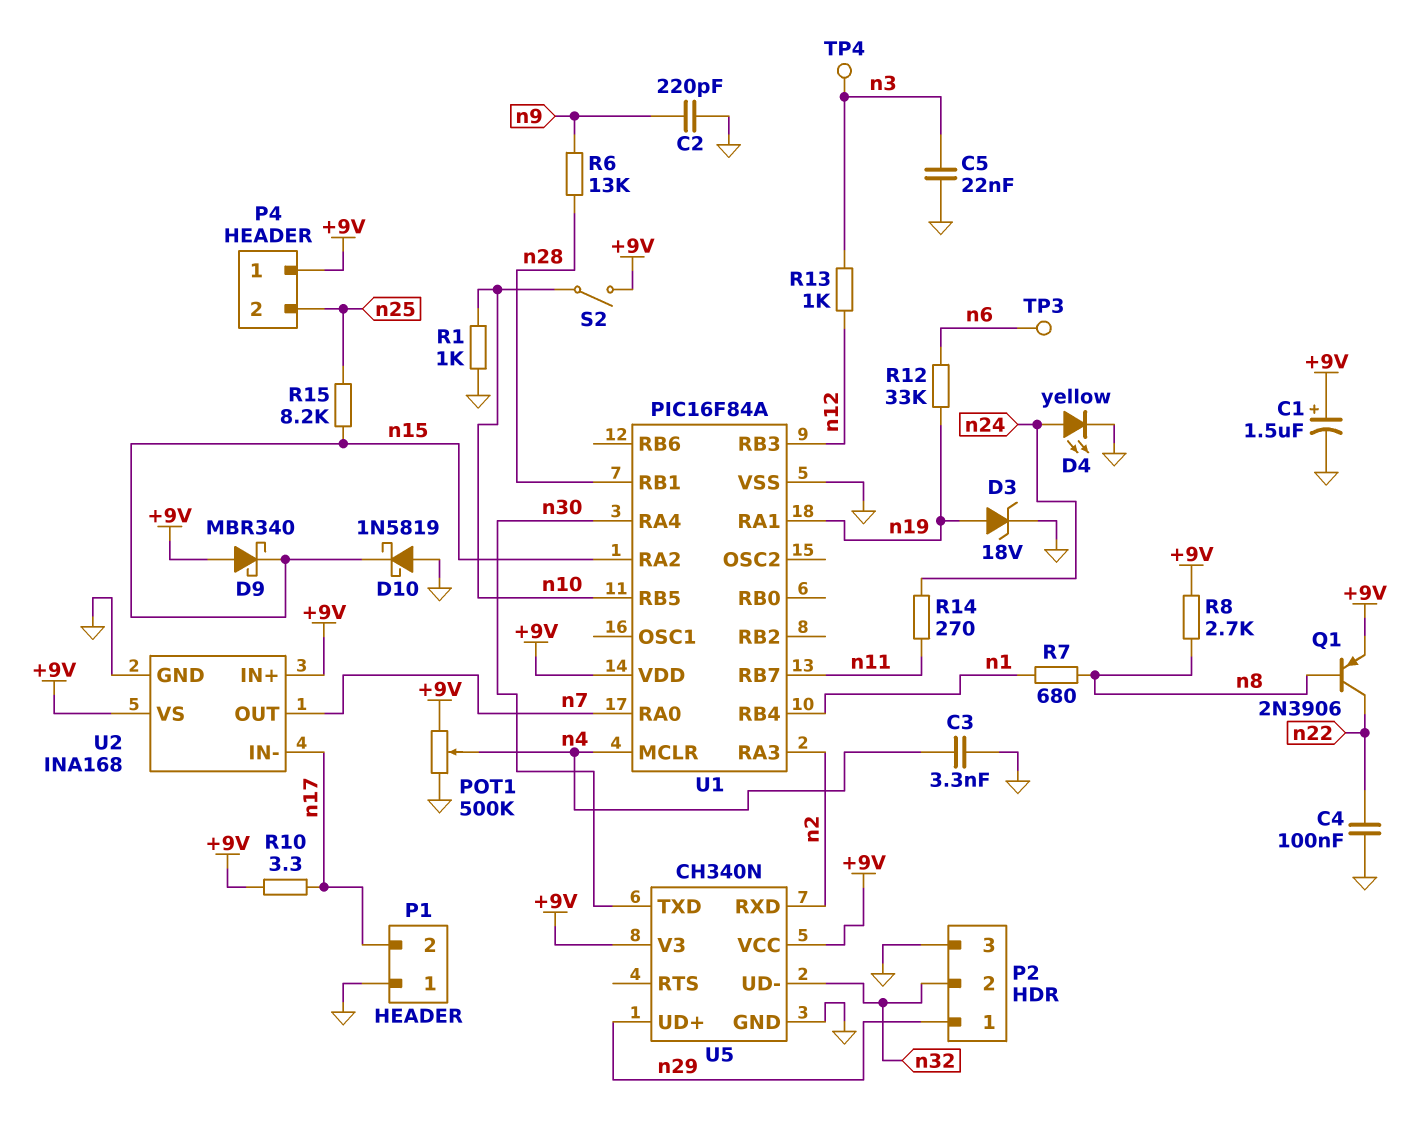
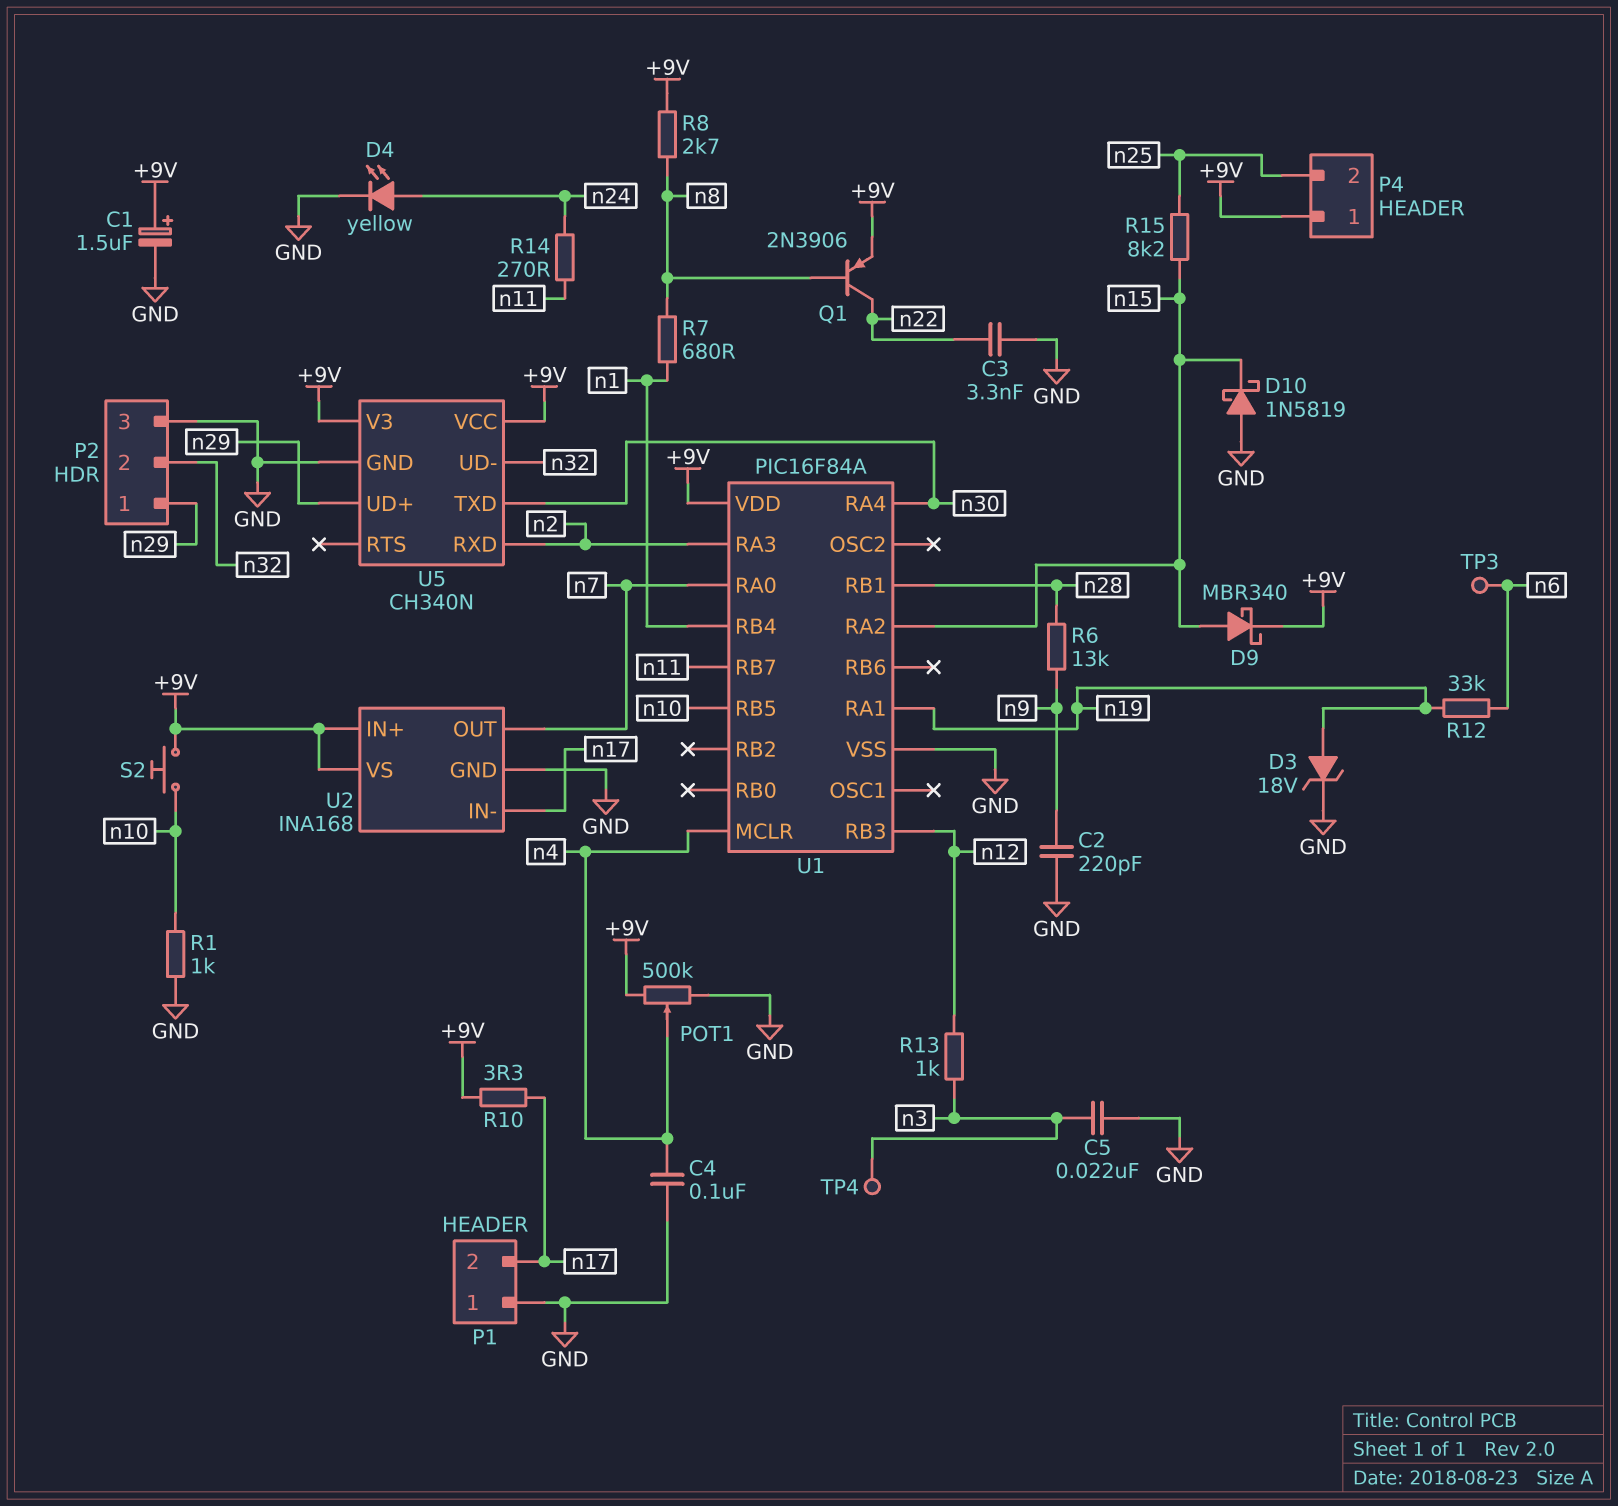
C3: 3.3nF (GND, n4) -> 3.3nF (GND, n22)
C4: 100nF (GND, n22) -> 100nF (GND, n4)
D9: schottky MBR340 (A +9V, K n15) -> schottky MBR340 (A n15, K +9V)
S2: switch (+9V, n10) -> button (+9V, n10)

